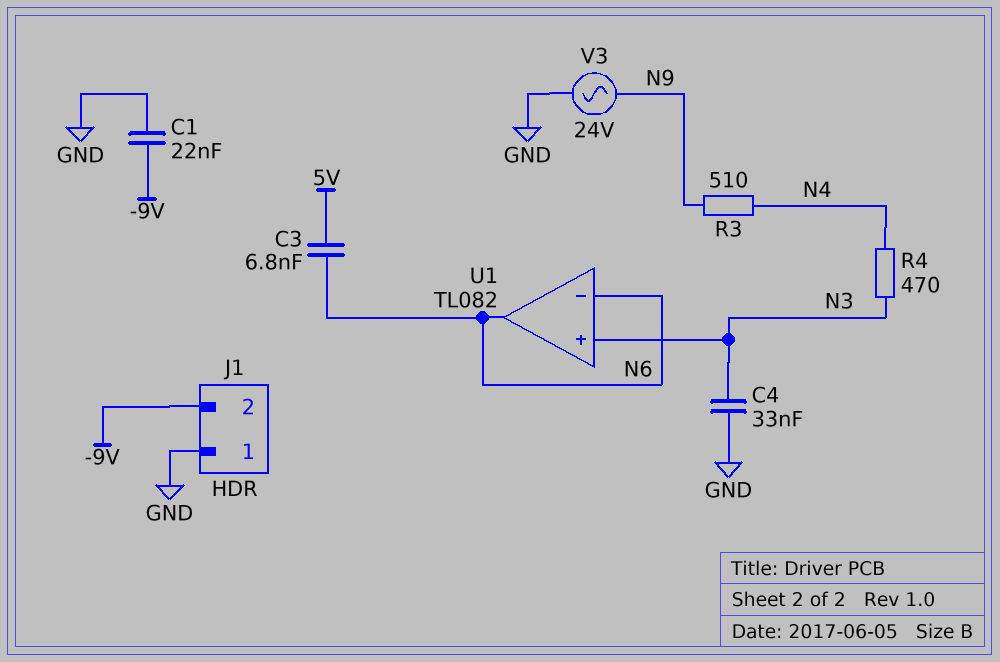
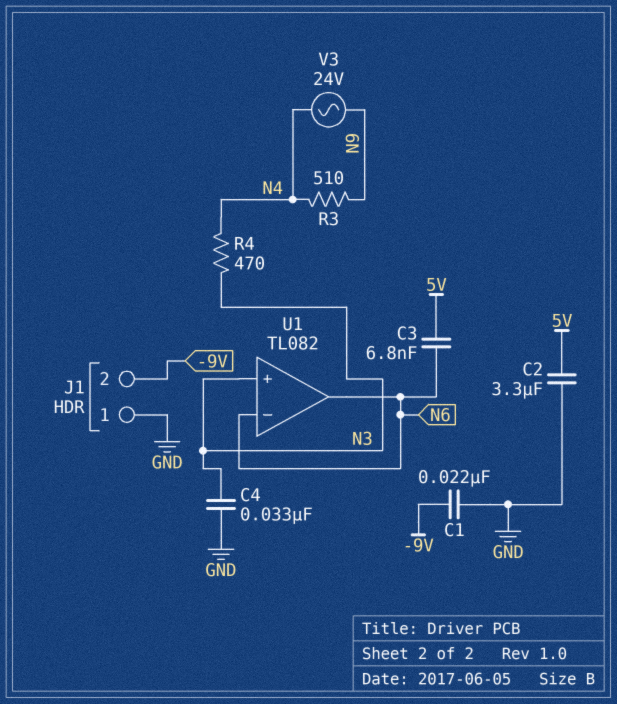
C2: none -> 3.3uF (5V, GND)
V3: AC 24V (GND, N9) -> AC 24V (N4, N9)

